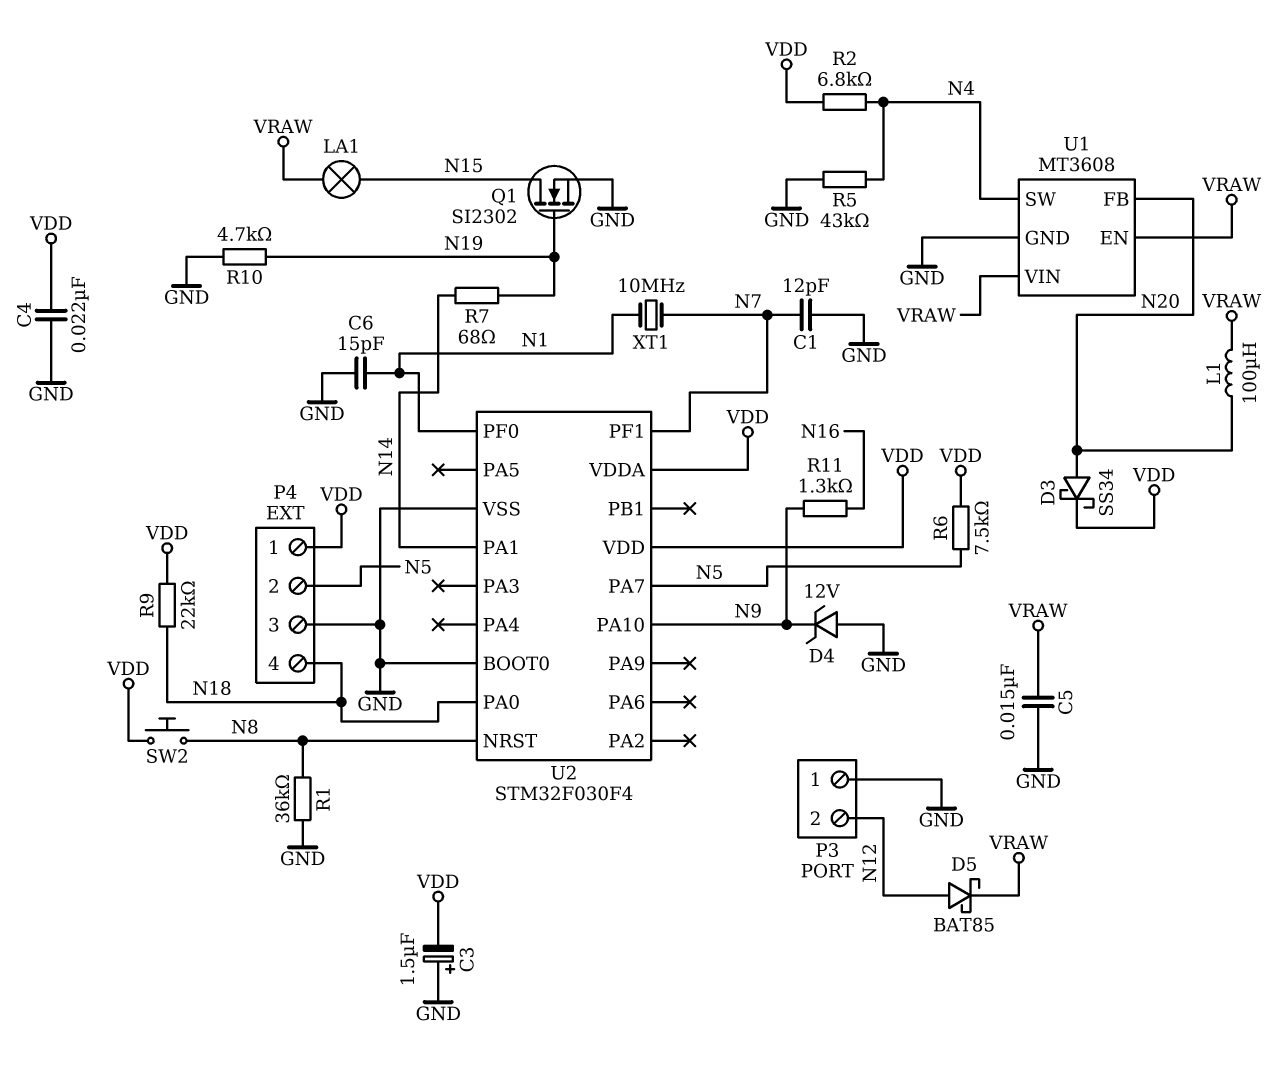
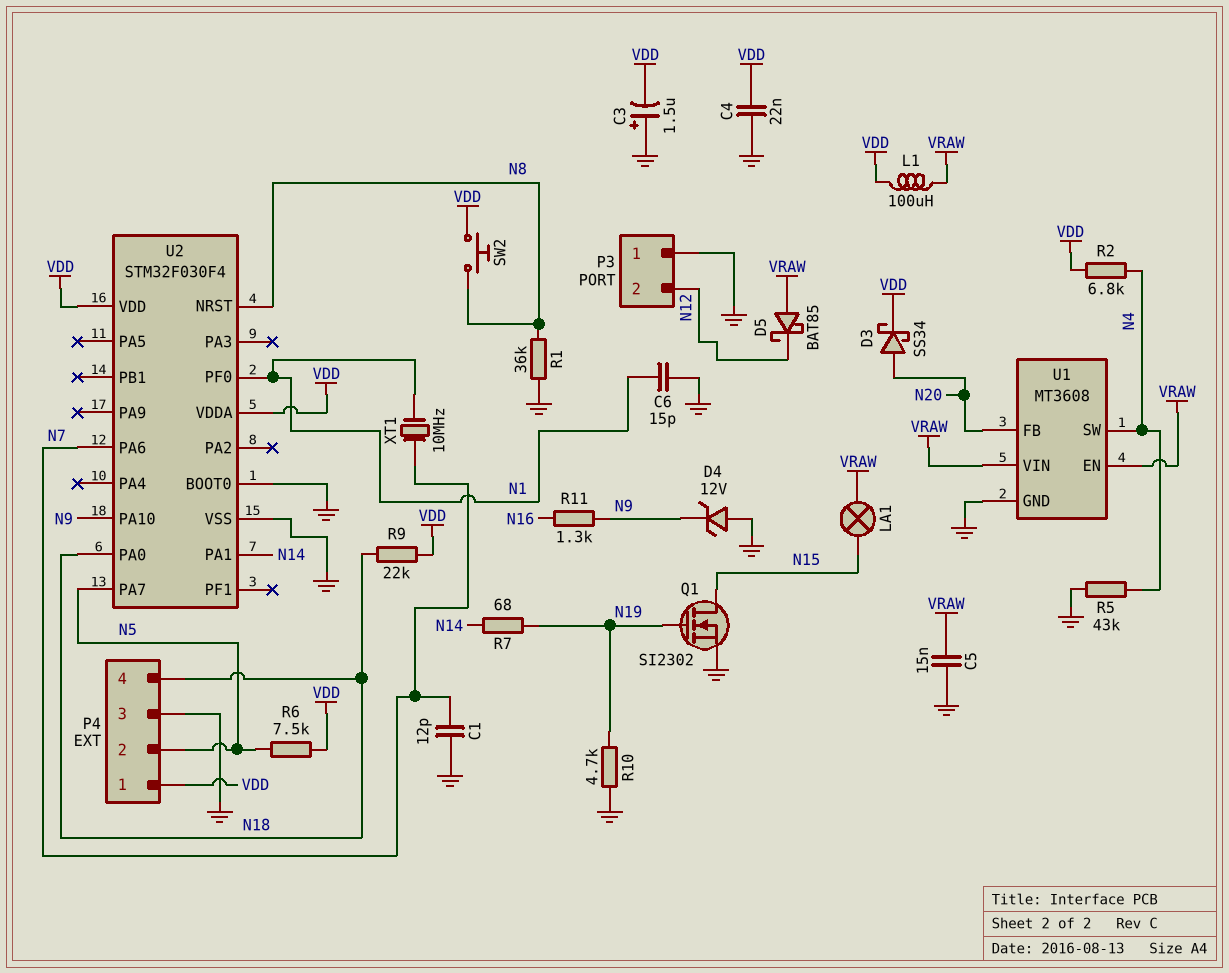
D5: schottky BAT85 (A N12, K VRAW) -> schottky BAT85 (A VRAW, K N12)
L1: 100uH (N20, VRAW) -> 100uH (VDD, VRAW)
U2 pin PA6: none -> N7
U2 pin PF1: N7 -> none

